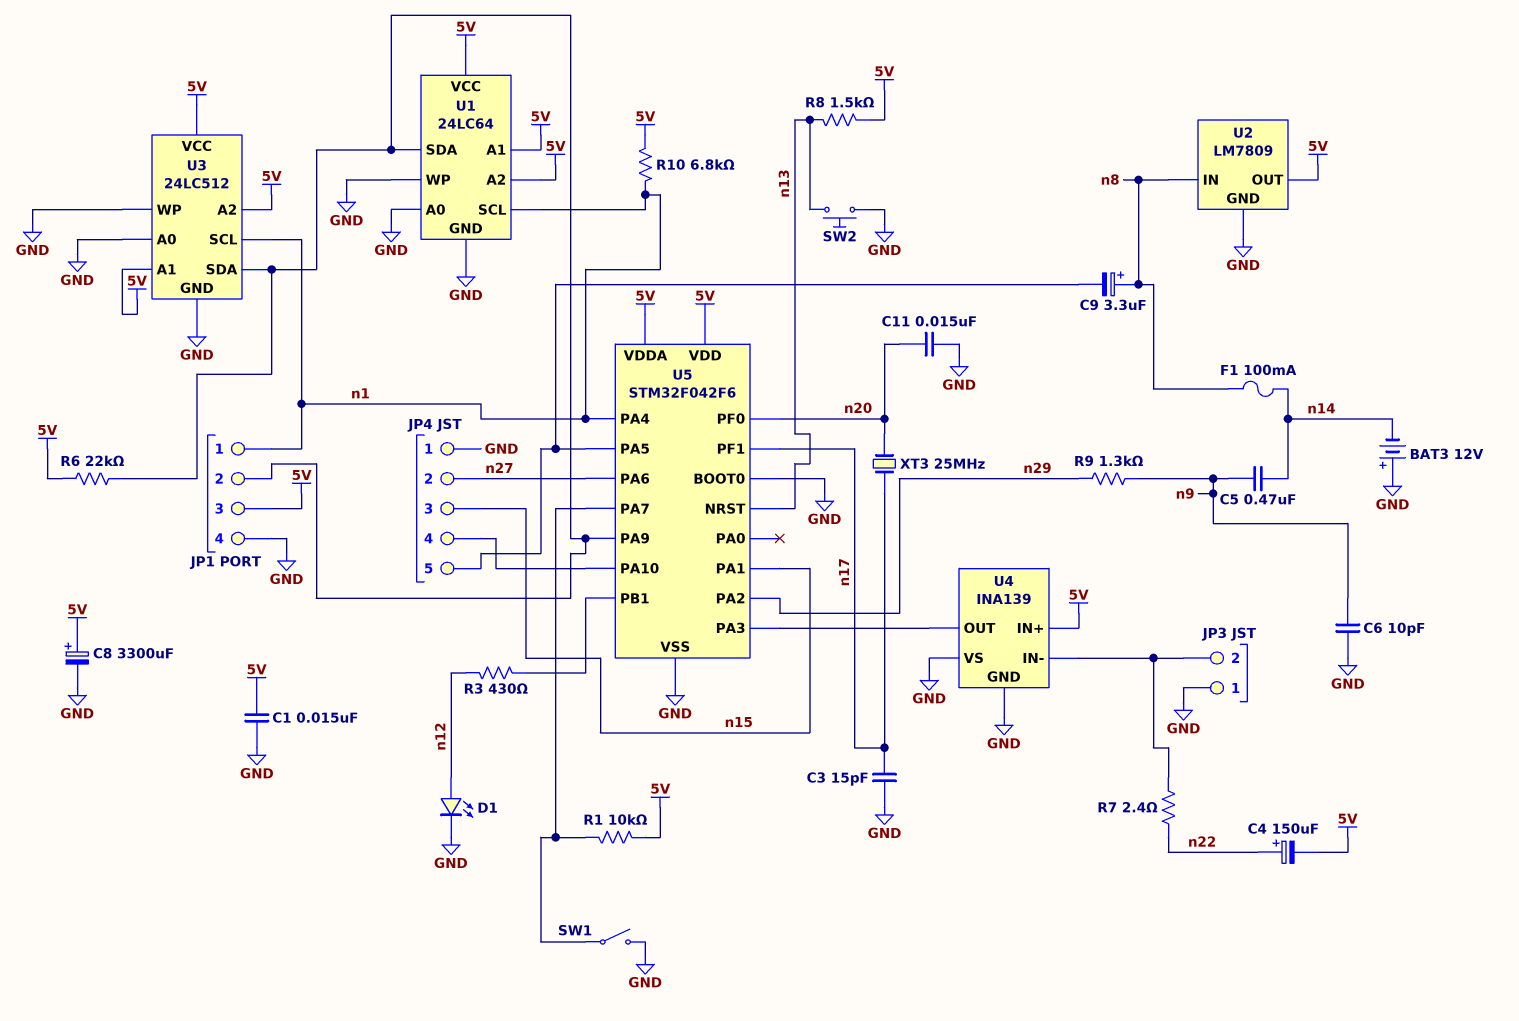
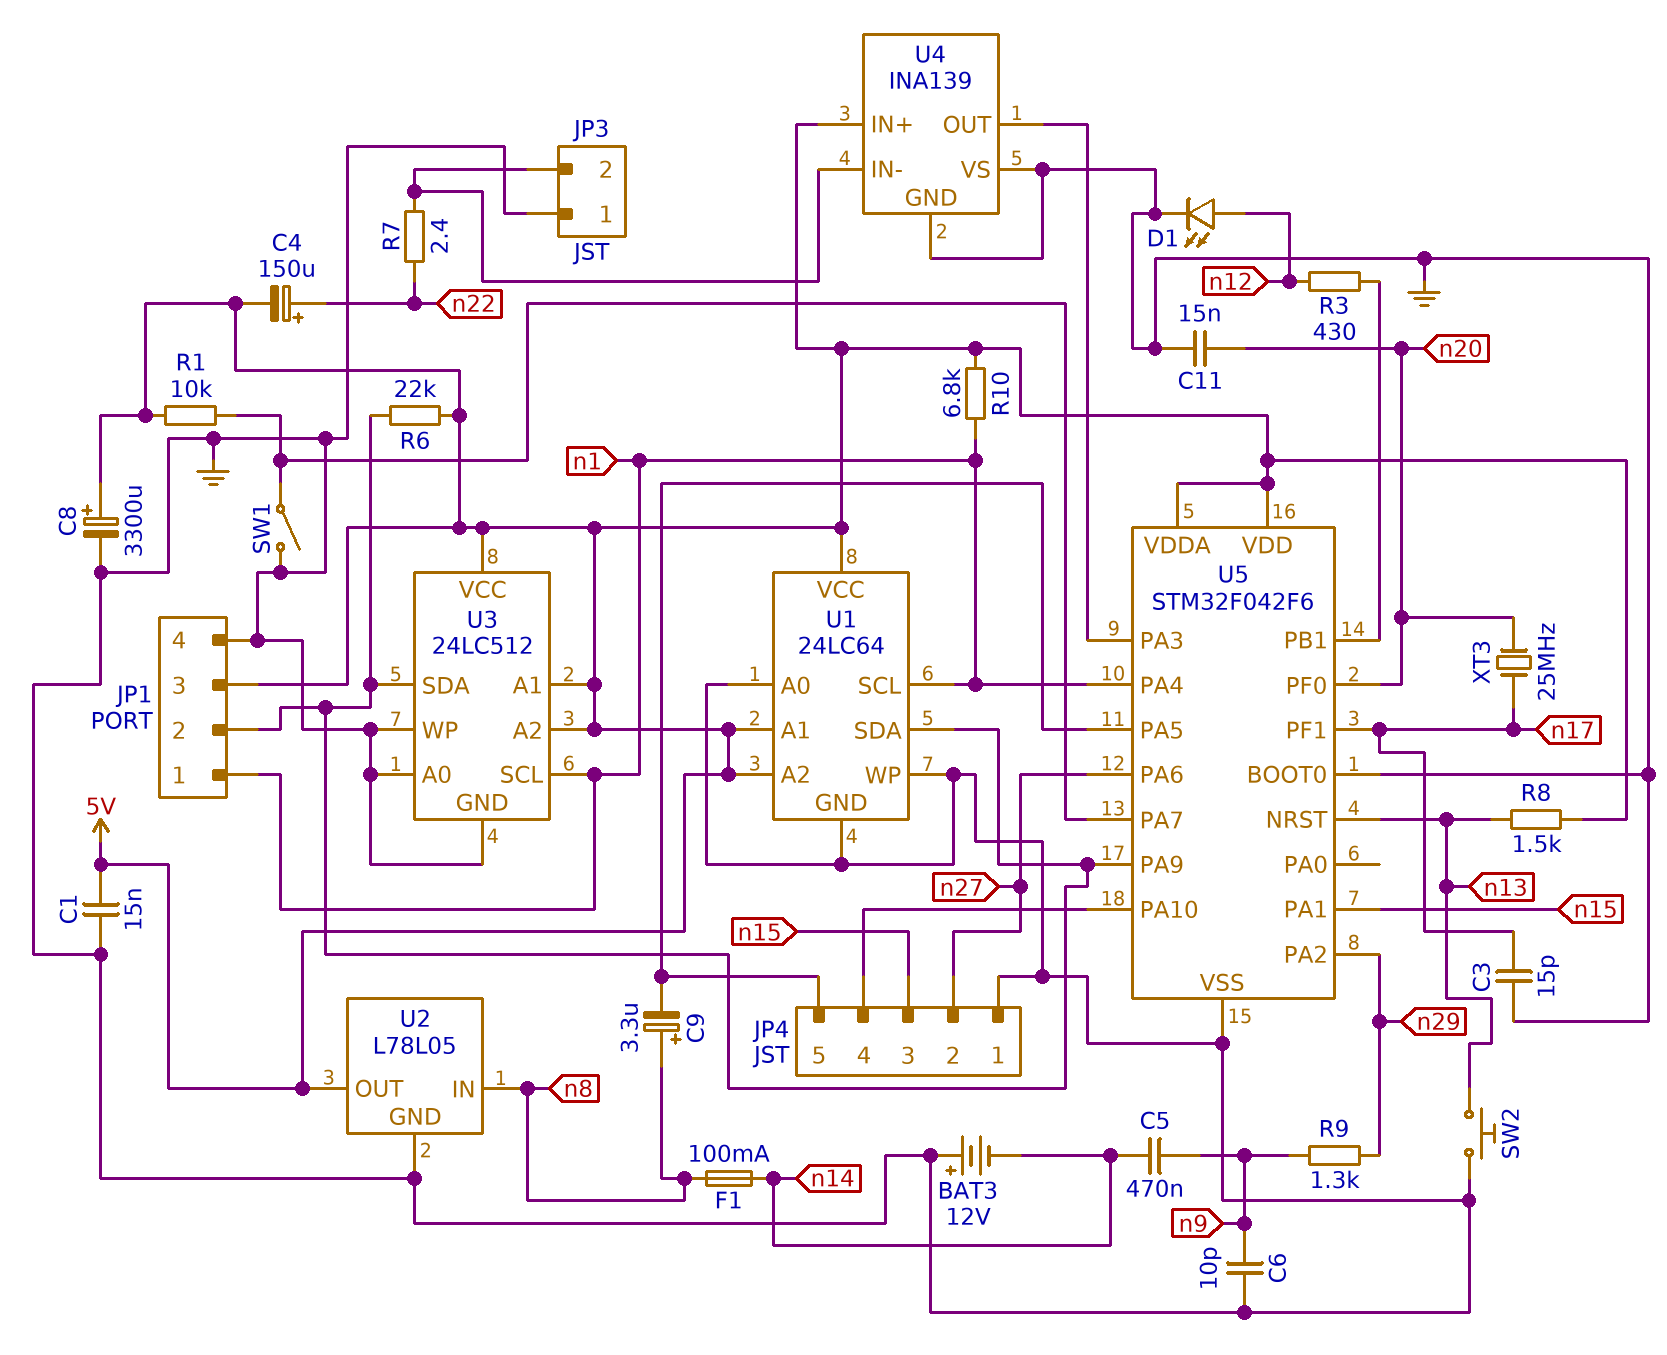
U2: LM7809 -> L78L05

